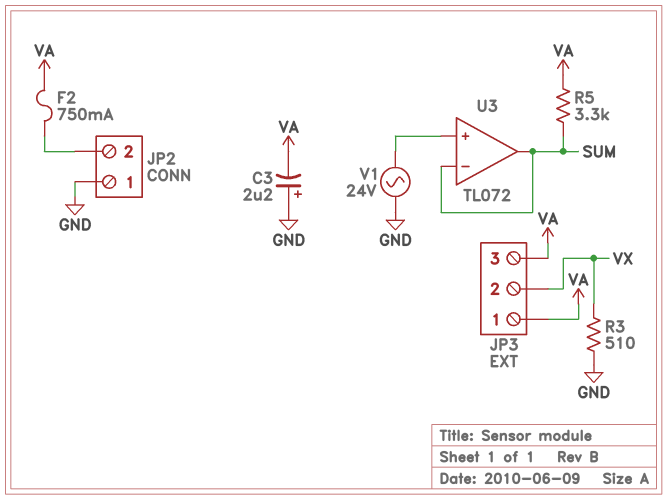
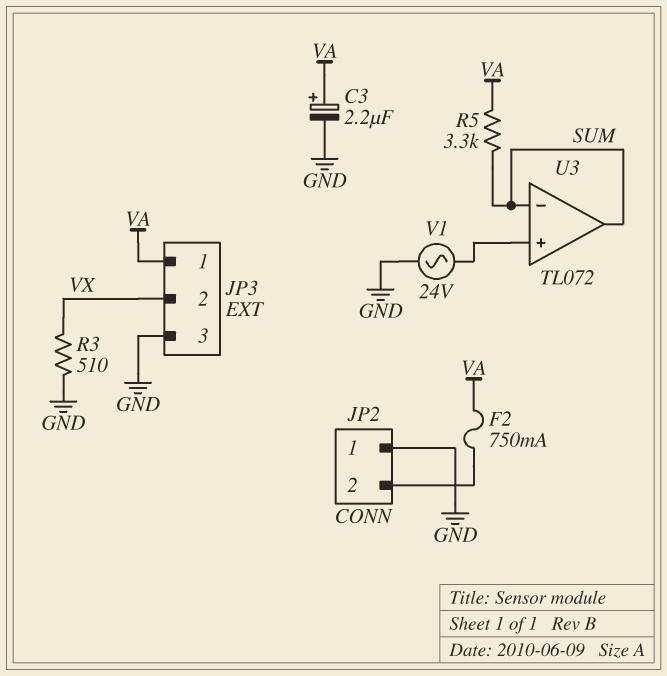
C3: 2.2uF (plus GND, minus VA) -> 2.2uF (plus VA, minus GND)
JP3 pin 3: VA -> GND

